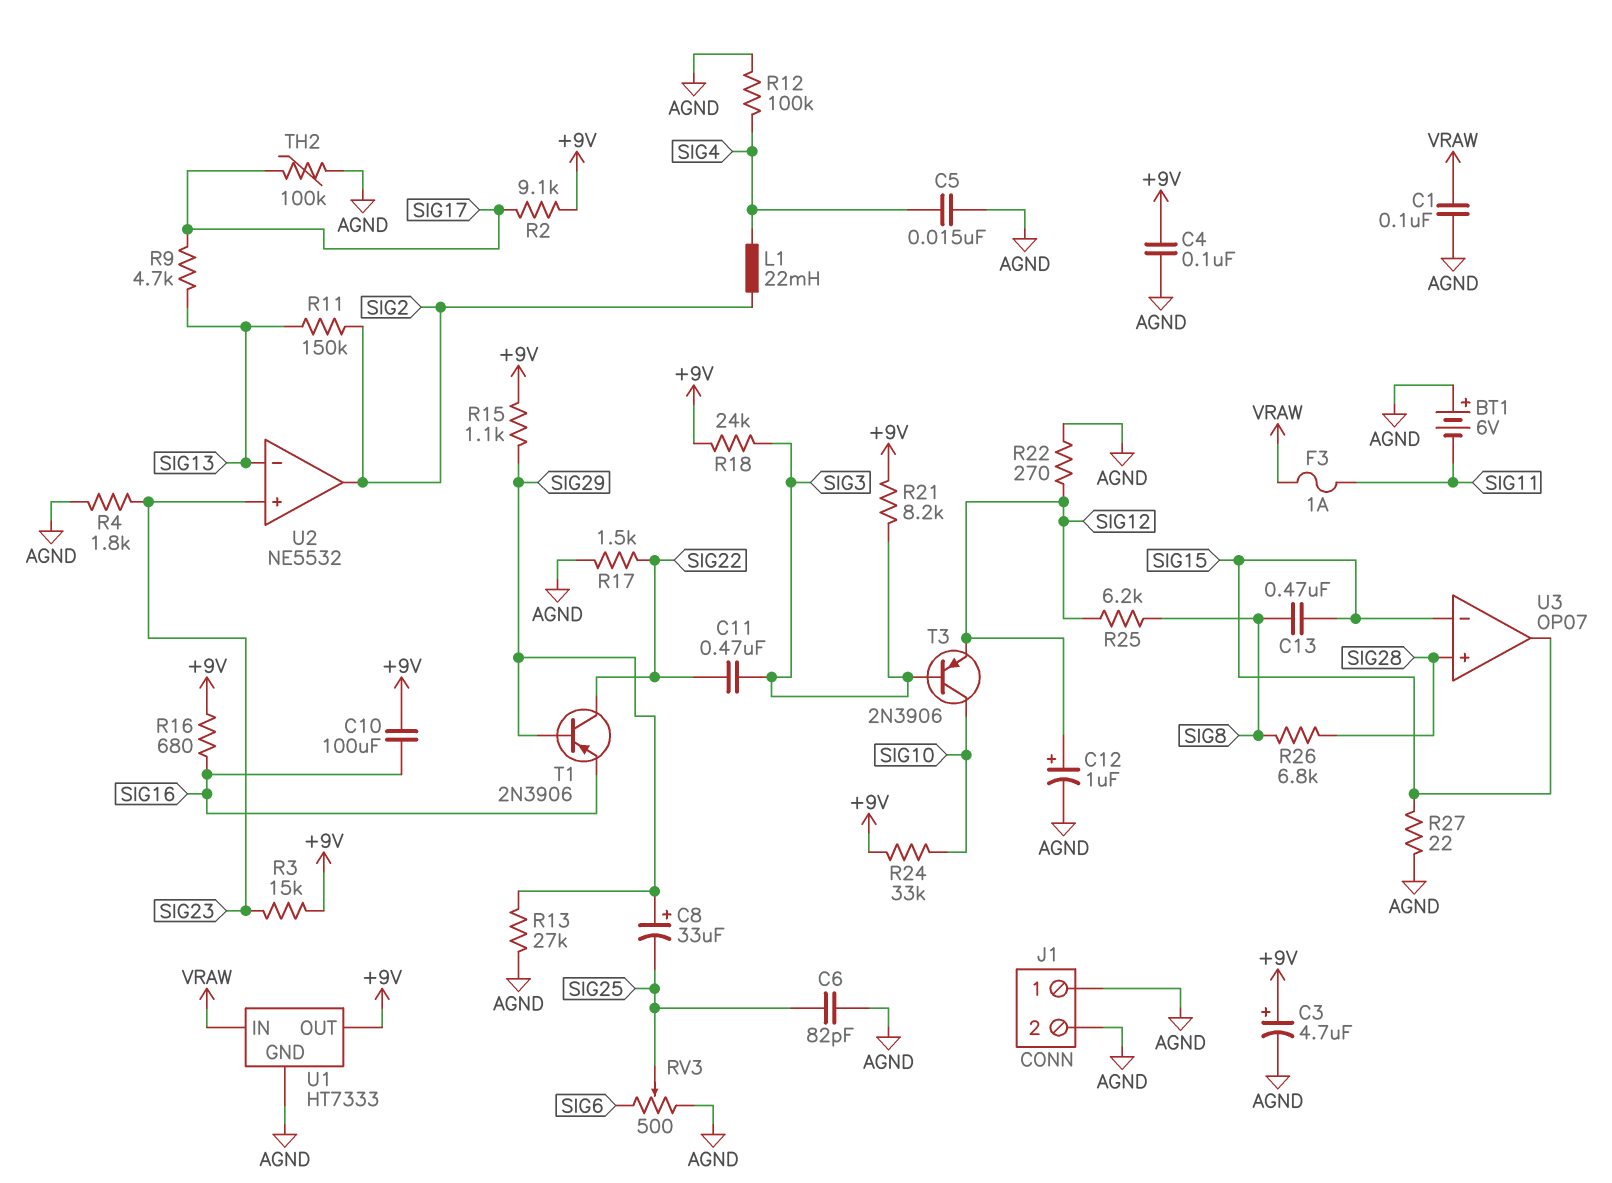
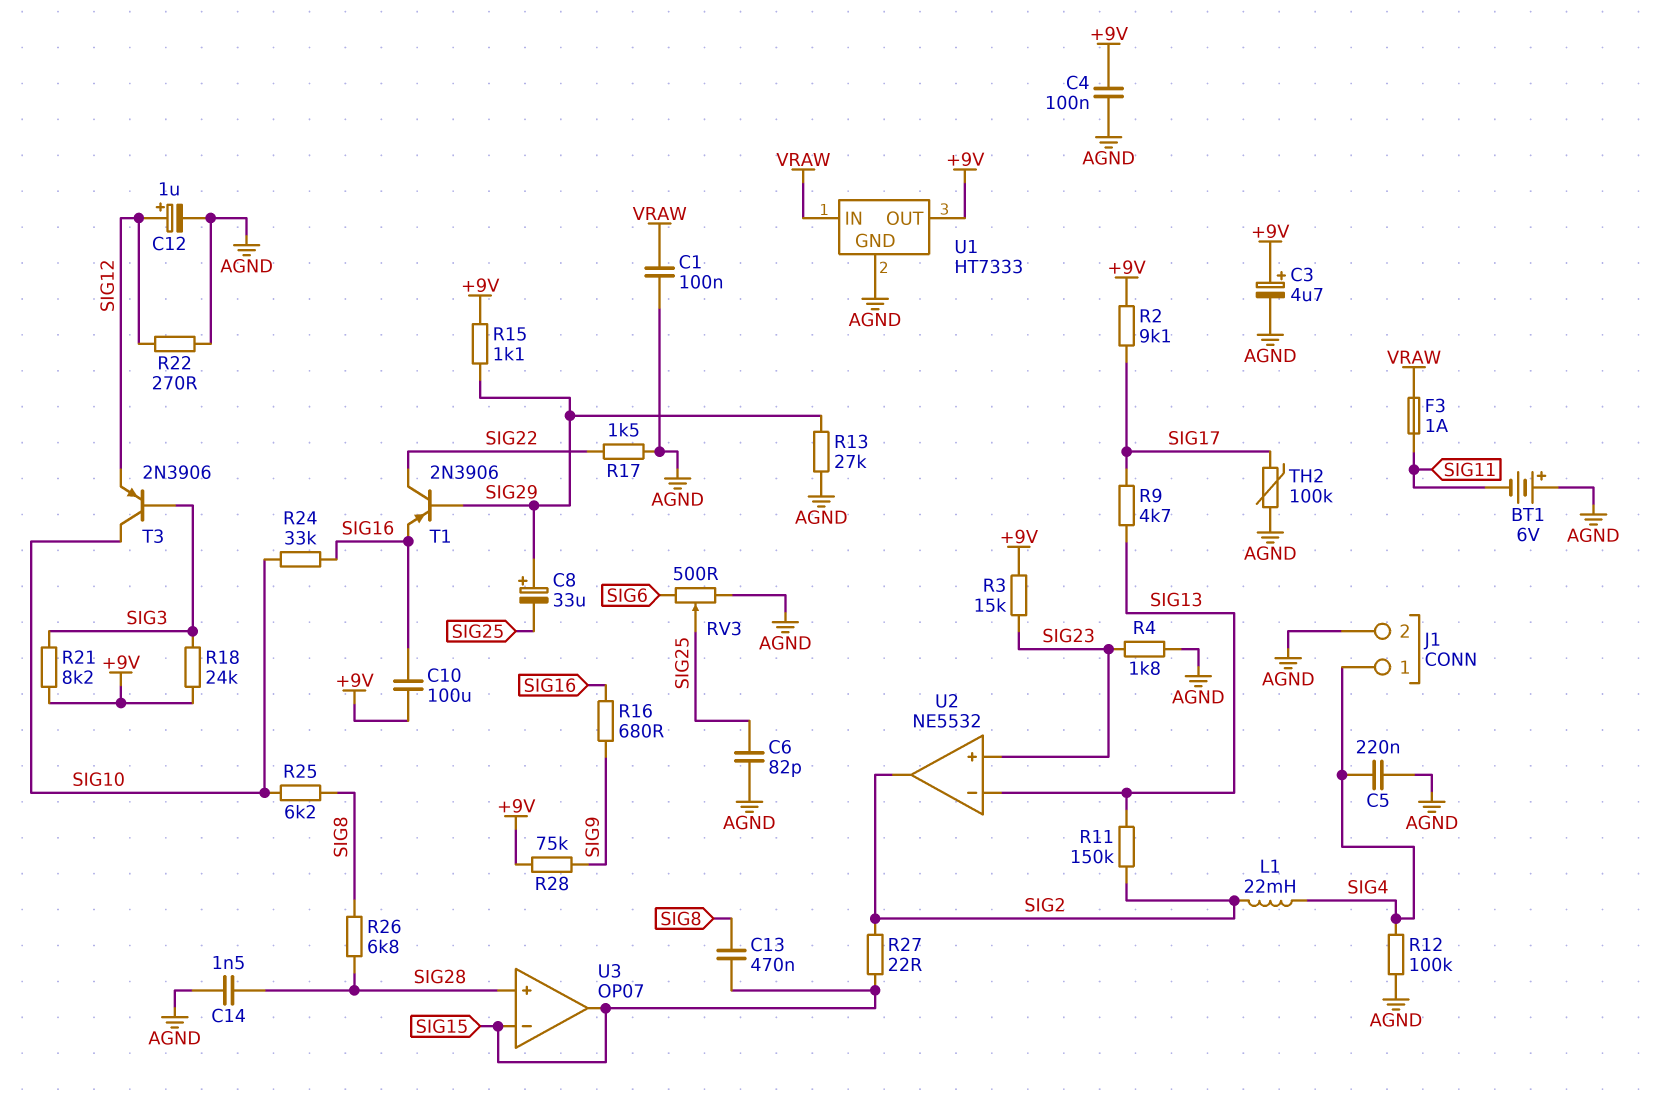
C5: 15nF (AGND, SIG4) -> 220nF (AGND, SIG4)
C11: 470nF (SIG3, SIG22) -> none
C14: none -> 1.5nF (AGND, SIG28)
J1 pin 1: AGND -> SIG4
R16: 680 (+9V, SIG16) -> 680 (SIG9, SIG16)
R24: 33k (+9V, SIG10) -> 33k (SIG10, SIG16)
R25: 6.2k (SIG8, SIG12) -> 6.2k (SIG8, SIG10)
R27: 22 (AGND, SIG15) -> 22 (SIG2, SIG15)
R28: none -> 75k (+9V, SIG9)

